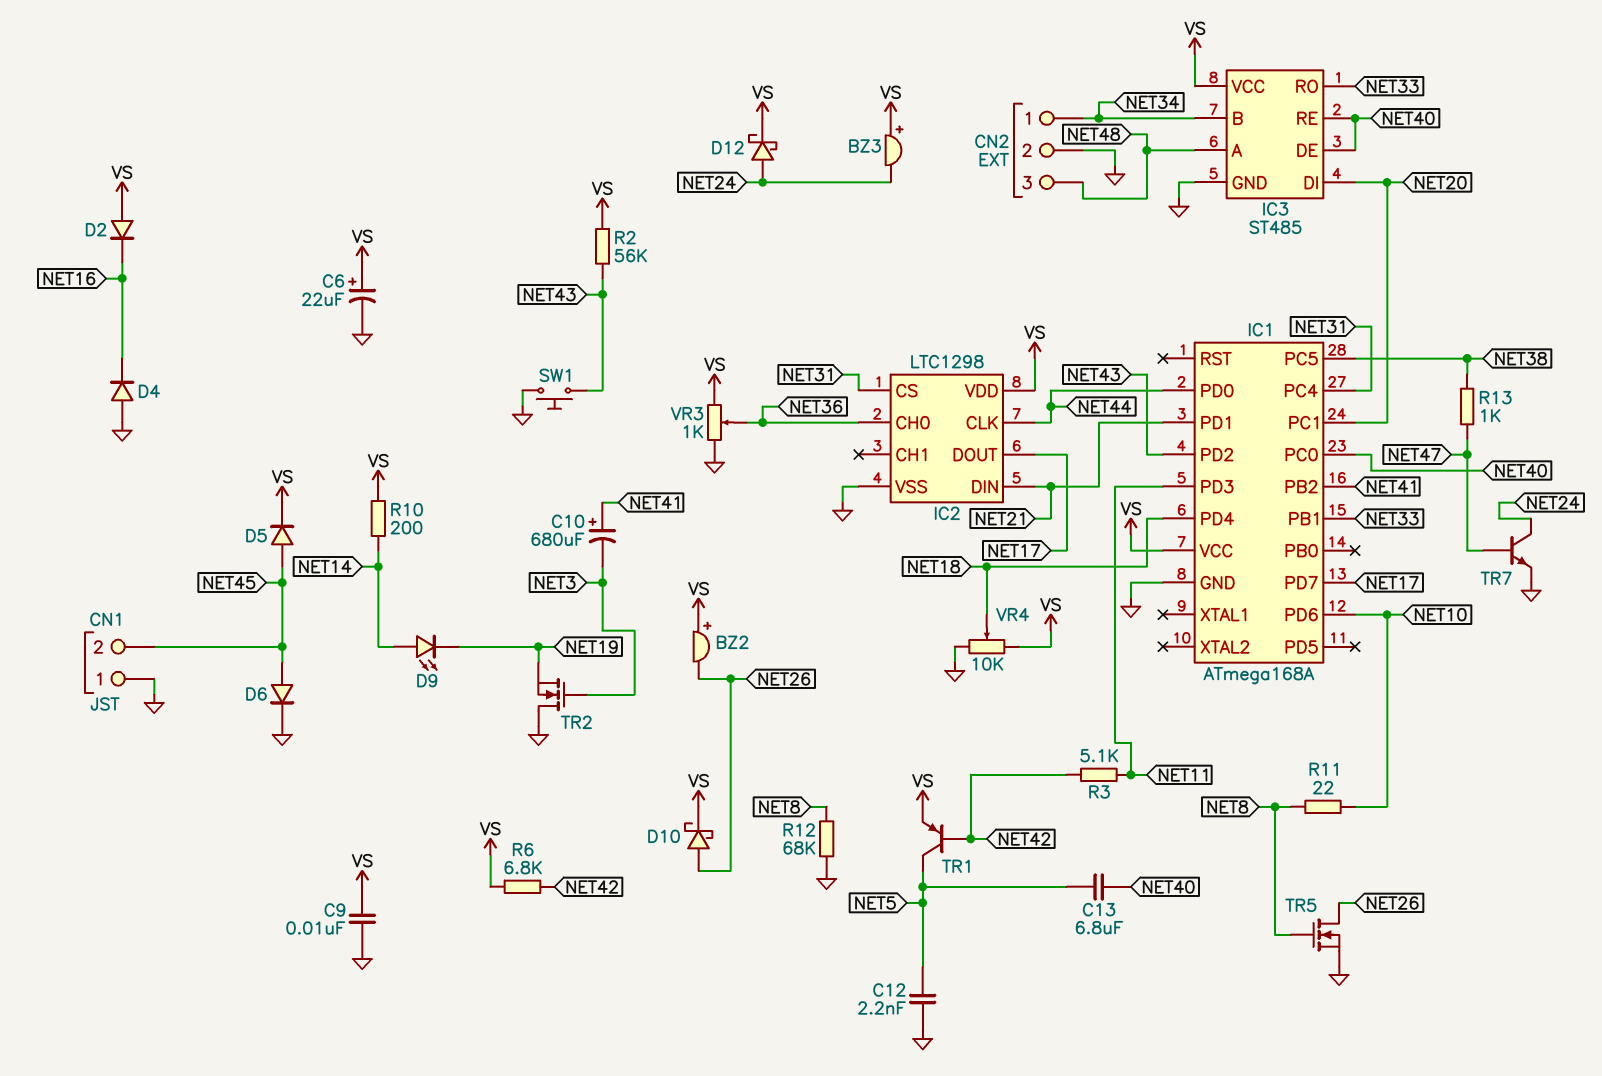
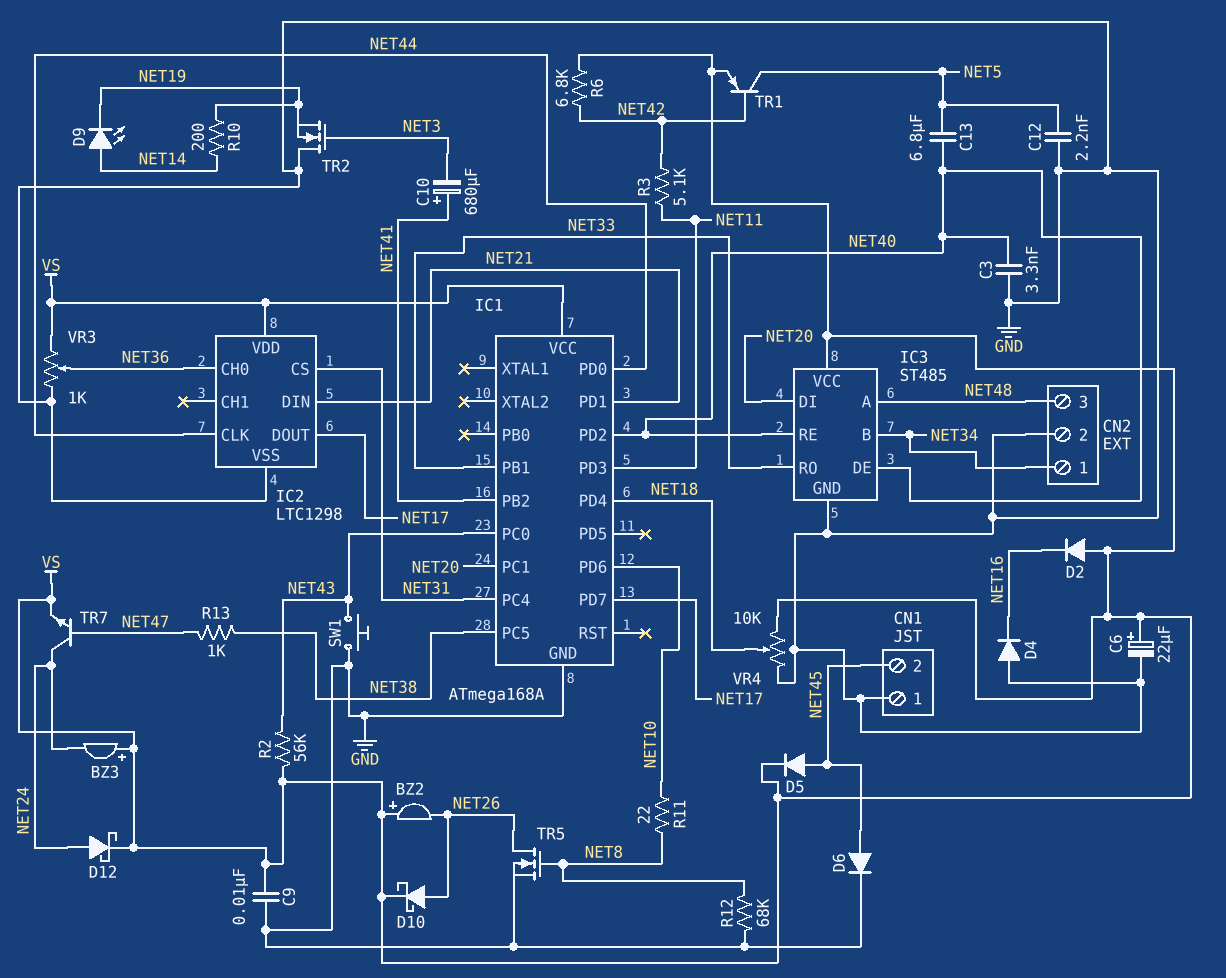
C3: none -> 3.3nF (GND, NET40)
IC1 pin PC0: NET40 -> NET43
IC1 pin PD2: NET43 -> NET40
R10: 200 (NET14, VS) -> 200 (NET14, NET19)
TR7: NPN (B NET47, C NET24, E GND) -> NPN (B NET47, C NET24, E VS)

